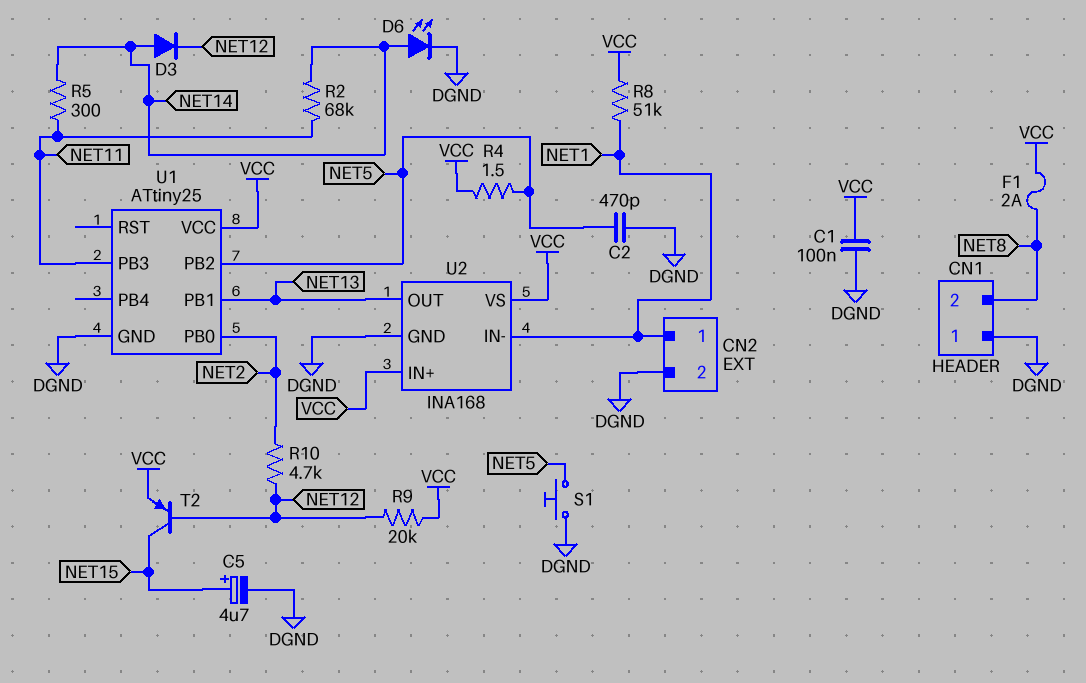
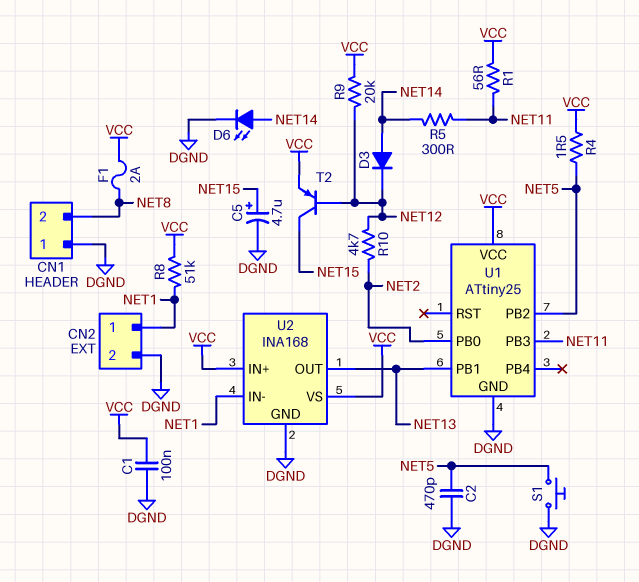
R1: none -> 56 (NET11, VCC)
R2: 68k (NET11, NET14) -> none

